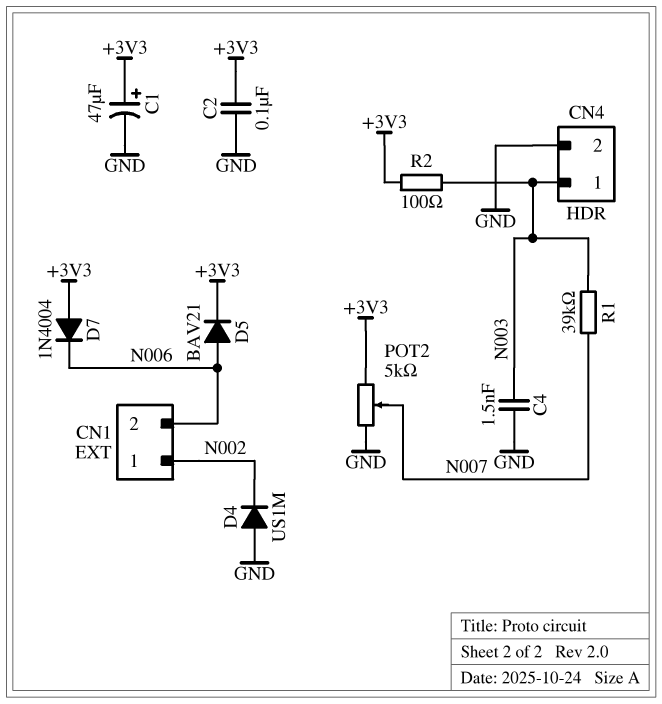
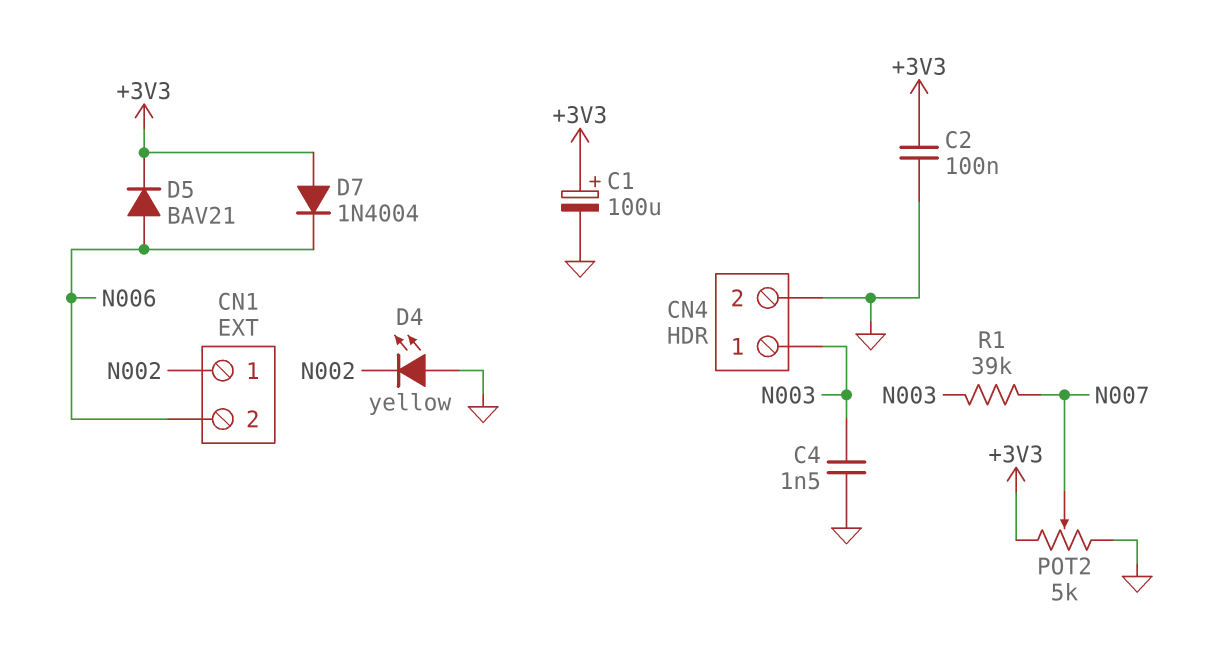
C1: 47uF (plus +3V3, minus GND) -> 100uF (plus +3V3, minus GND)
D4: diode US1M (A GND, K N002) -> LED yellow (A GND, K N002)
R2: 100 (+3V3, N003) -> none

